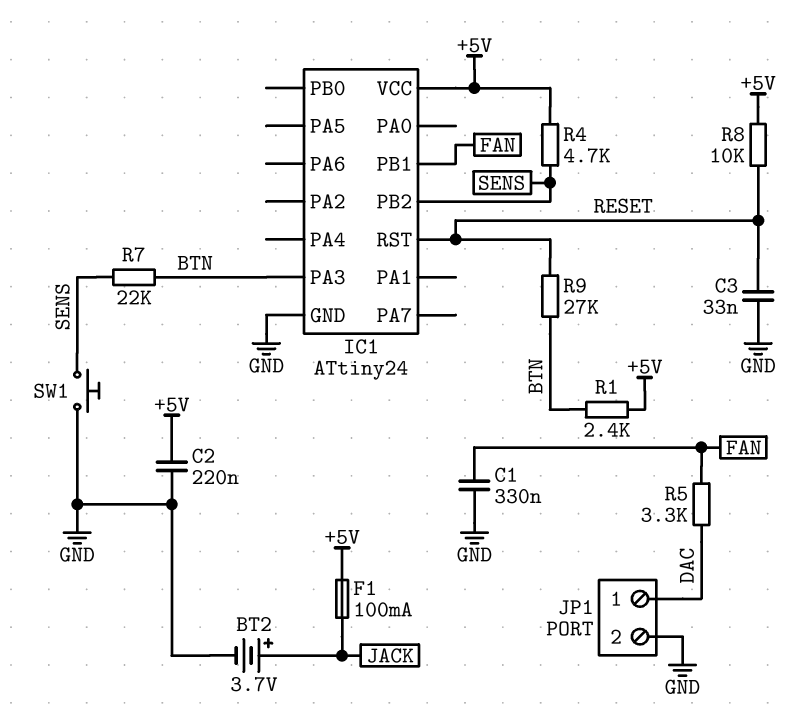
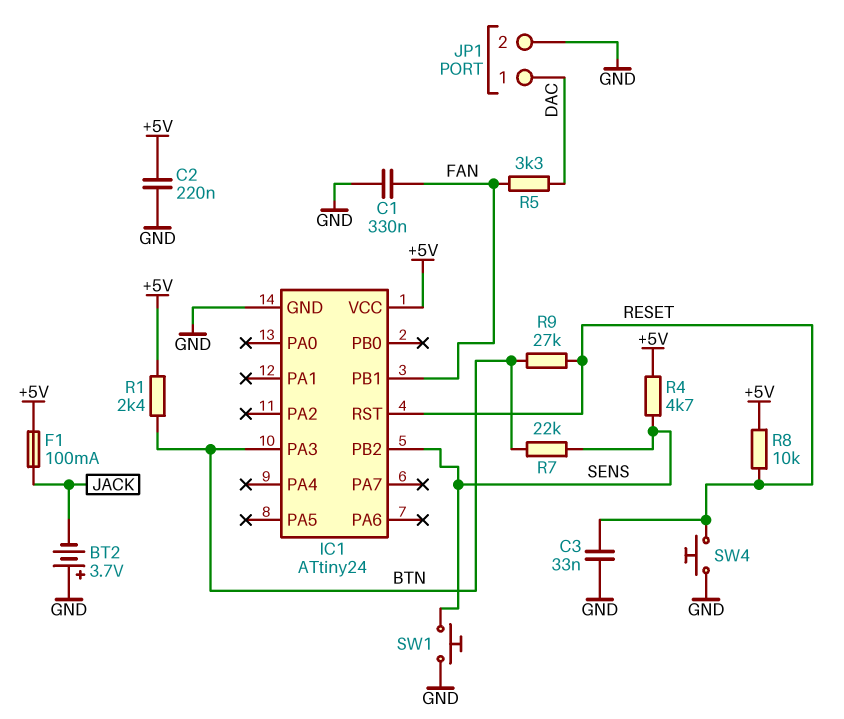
BT2: 3.7V (plus JACK, minus GND) -> 3.7V (plus GND, minus JACK)
SW4: none -> button (GND, RESET)

